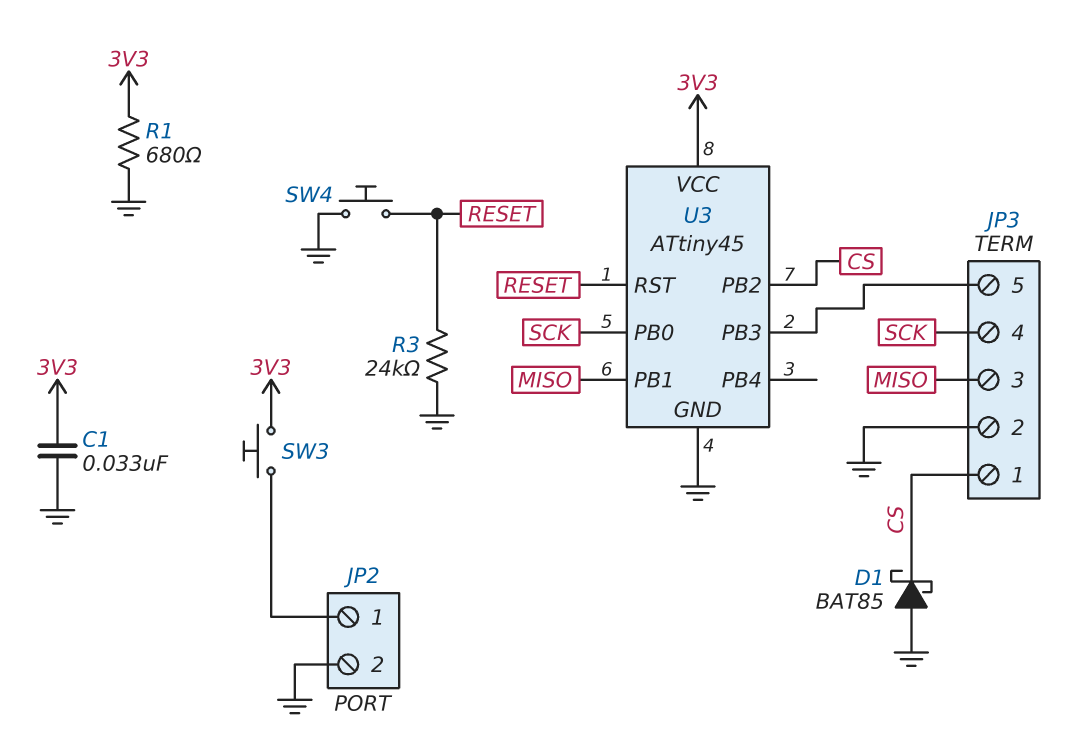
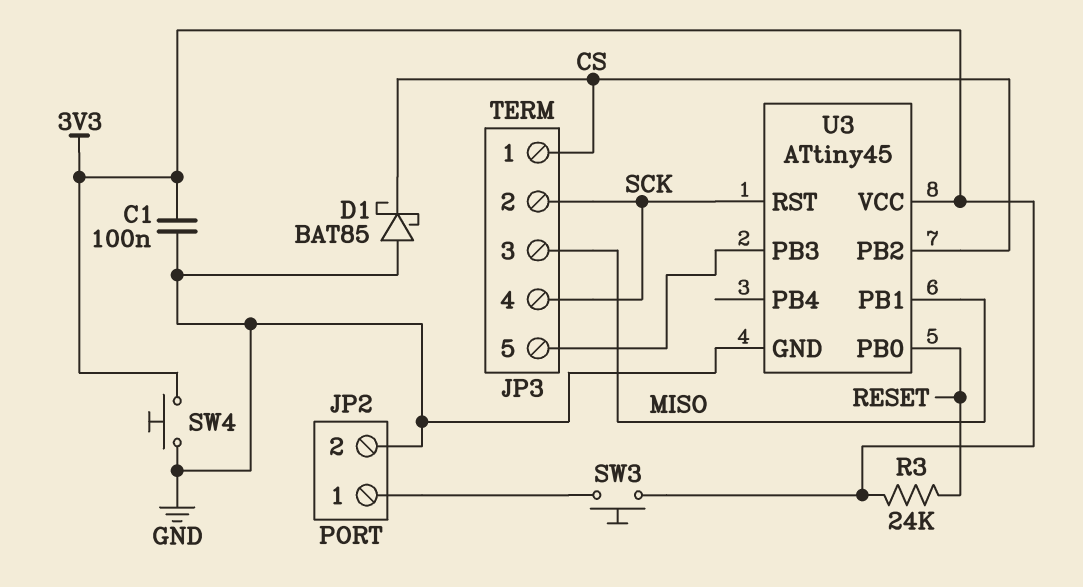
C1: 33nF (3V3, GND) -> 100nF (3V3, GND)
JP3 pin 2: GND -> SCK
R1: 680 (3V3, GND) -> none
R3: 24k (GND, RESET) -> 24k (3V3, RESET)
SW4: button (GND, RESET) -> button (3V3, GND)
U3 pin PB0: SCK -> RESET
U3 pin RST: RESET -> SCK

